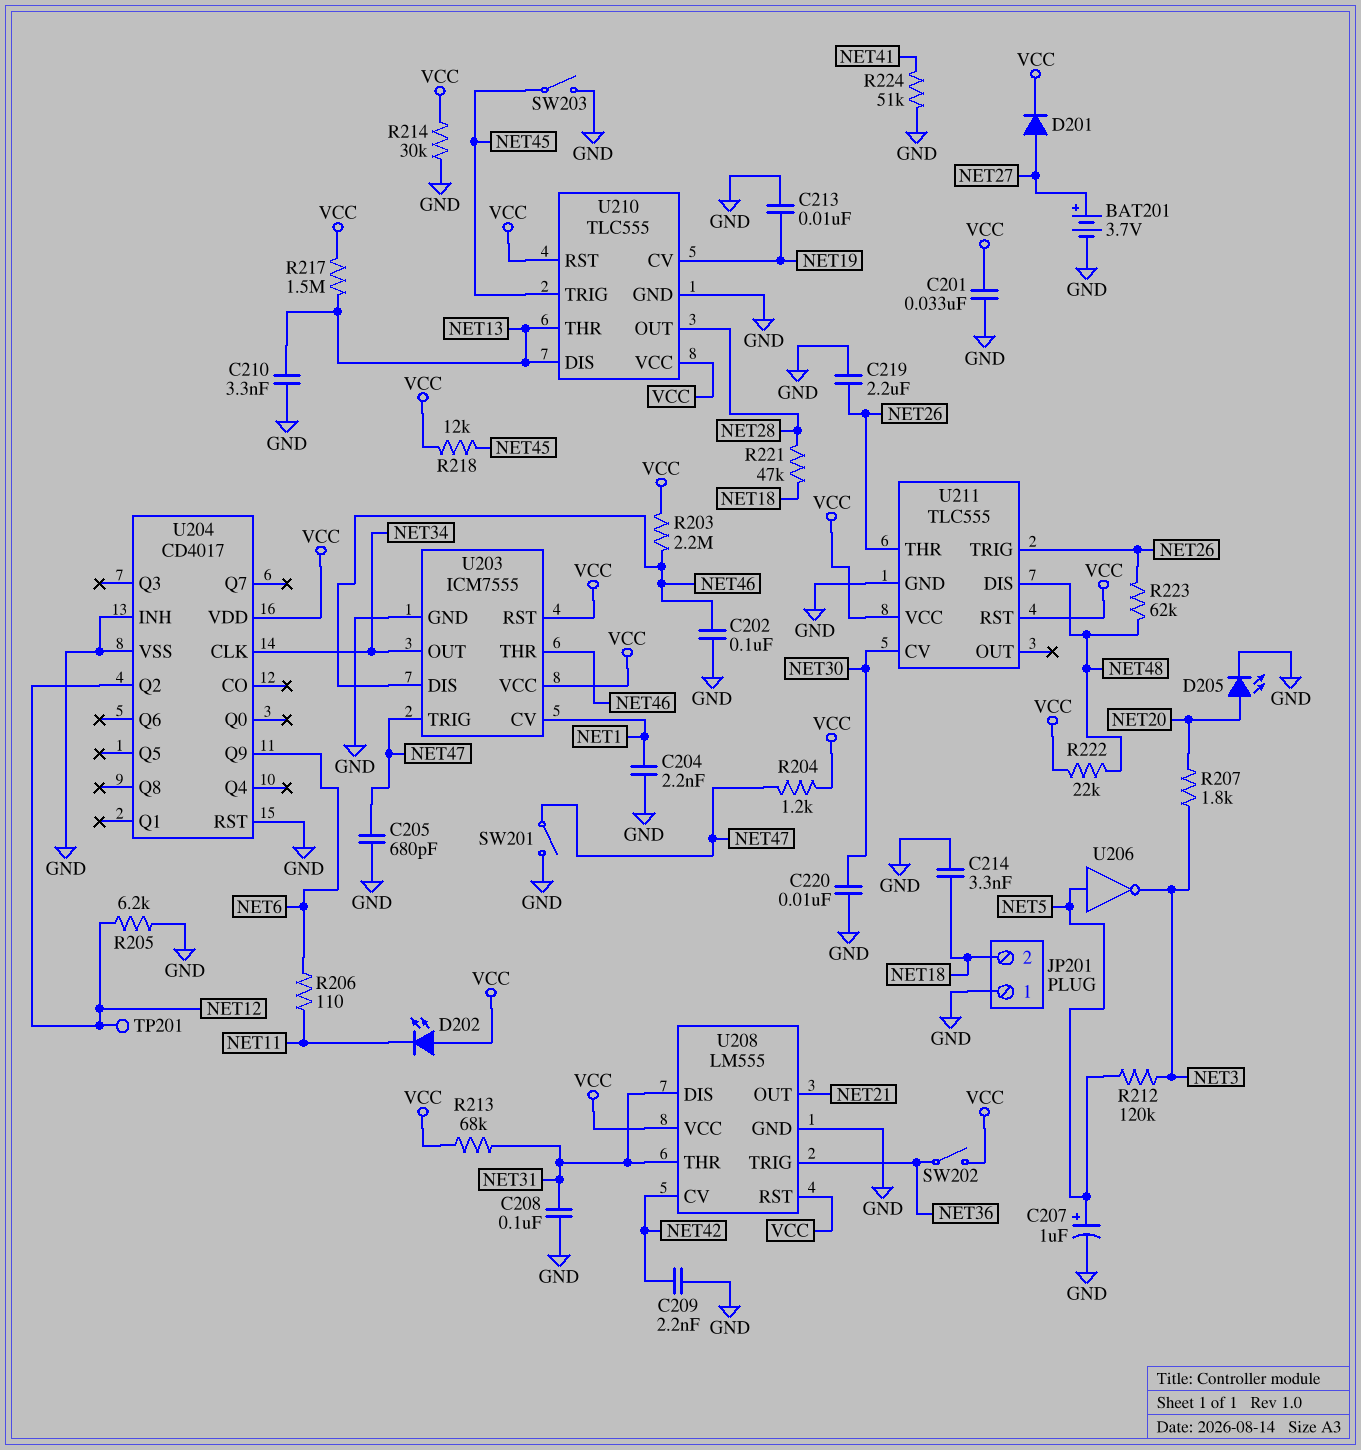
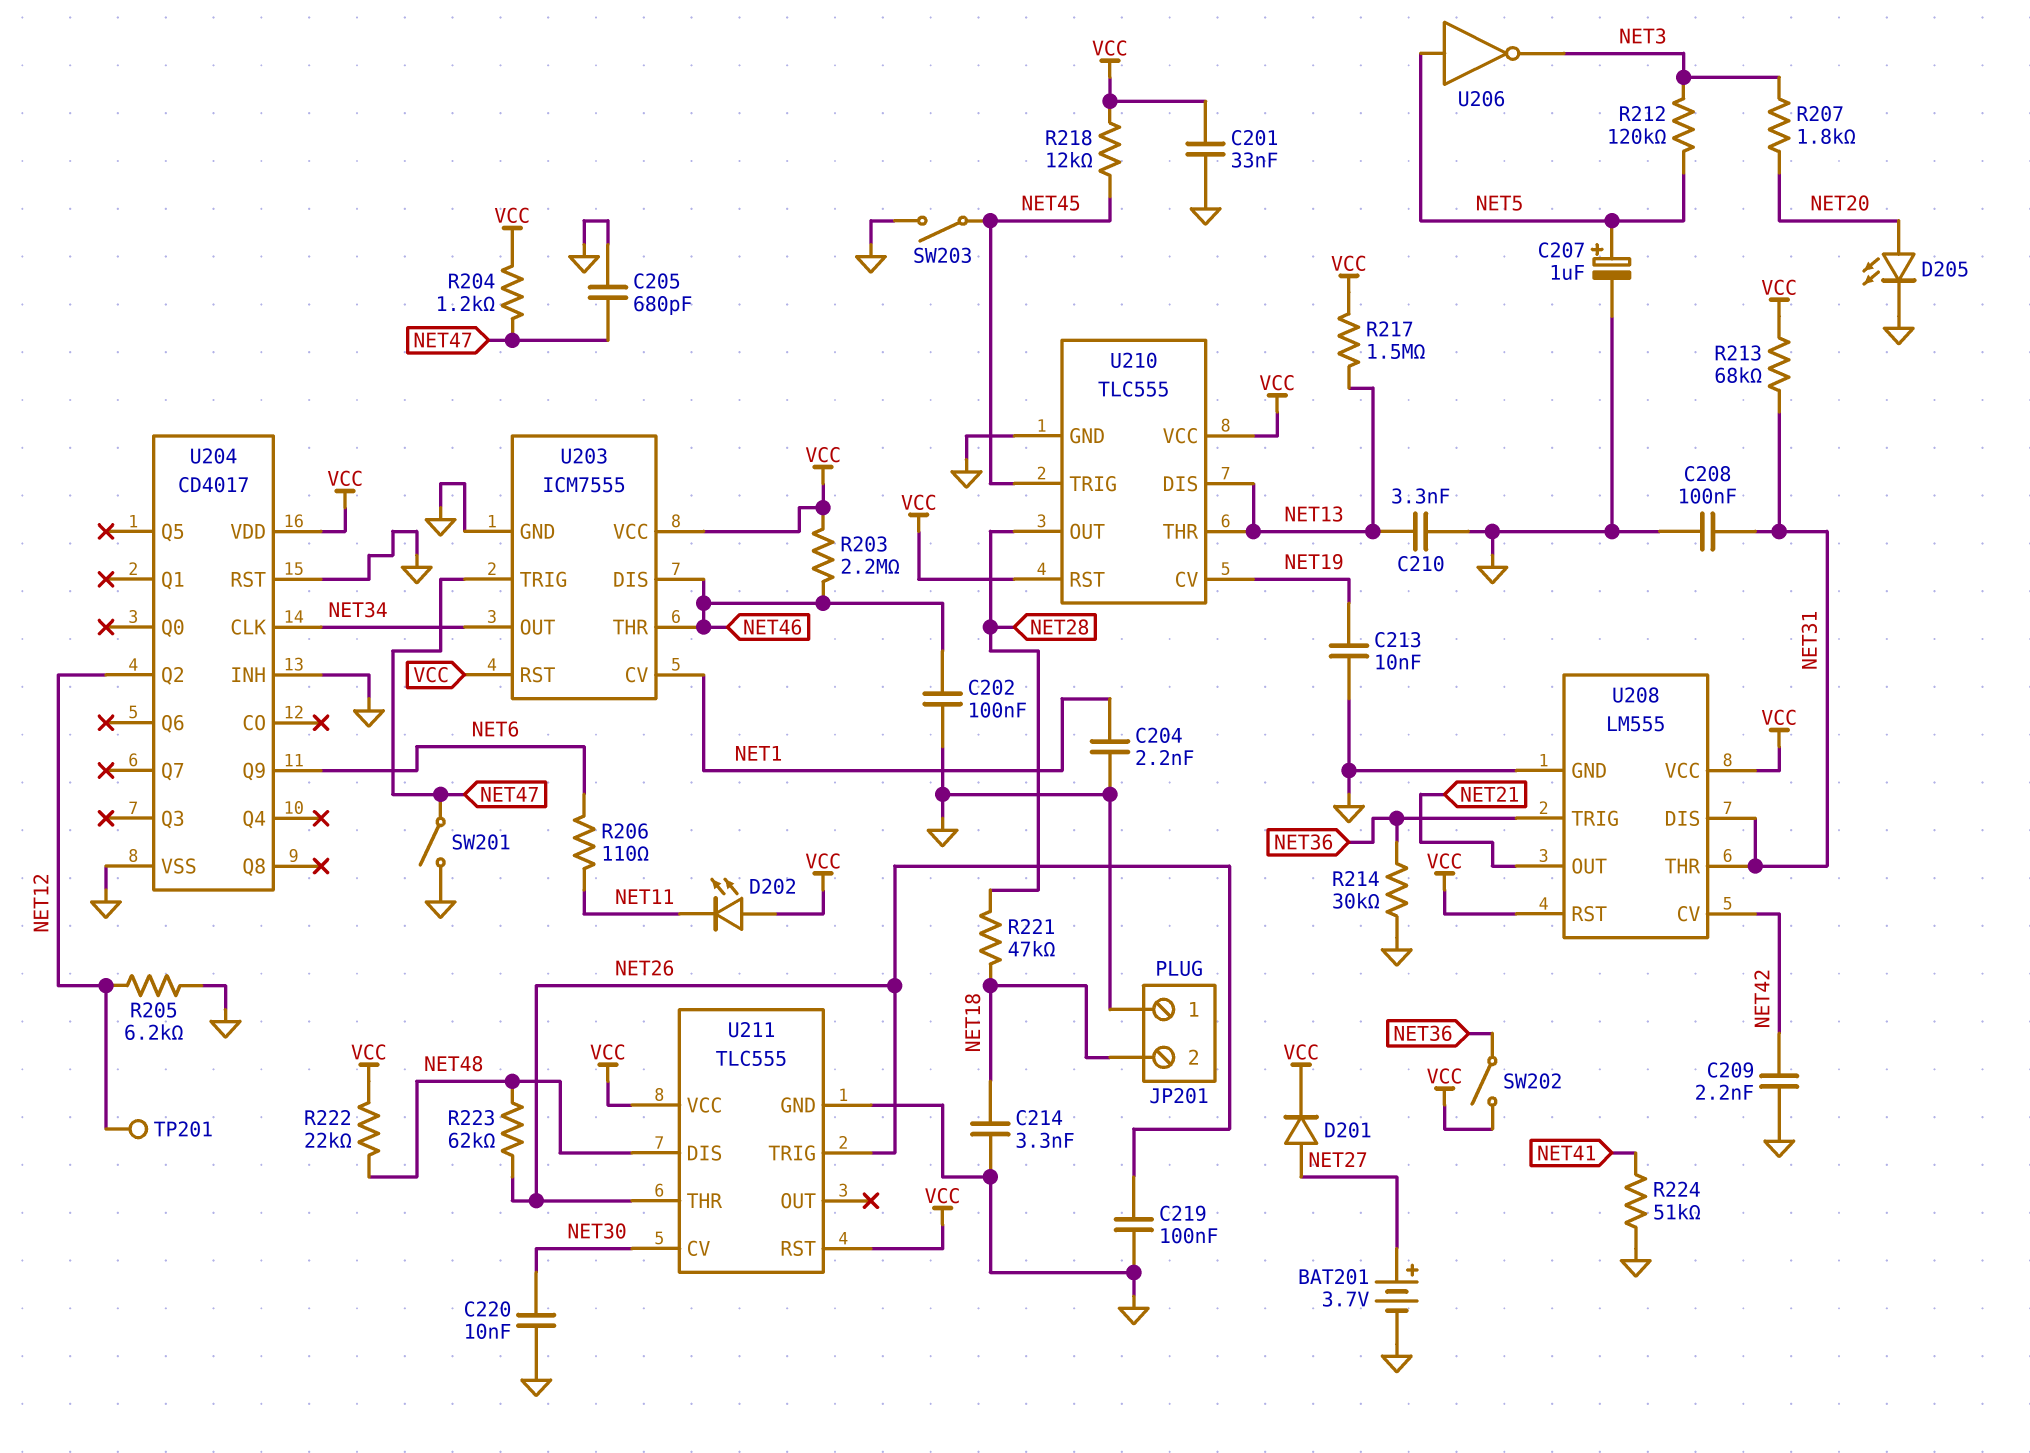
C219: 2.2uF (GND, NET26) -> 100nF (GND, NET26)
R214: 30k (GND, VCC) -> 30k (GND, NET36)

